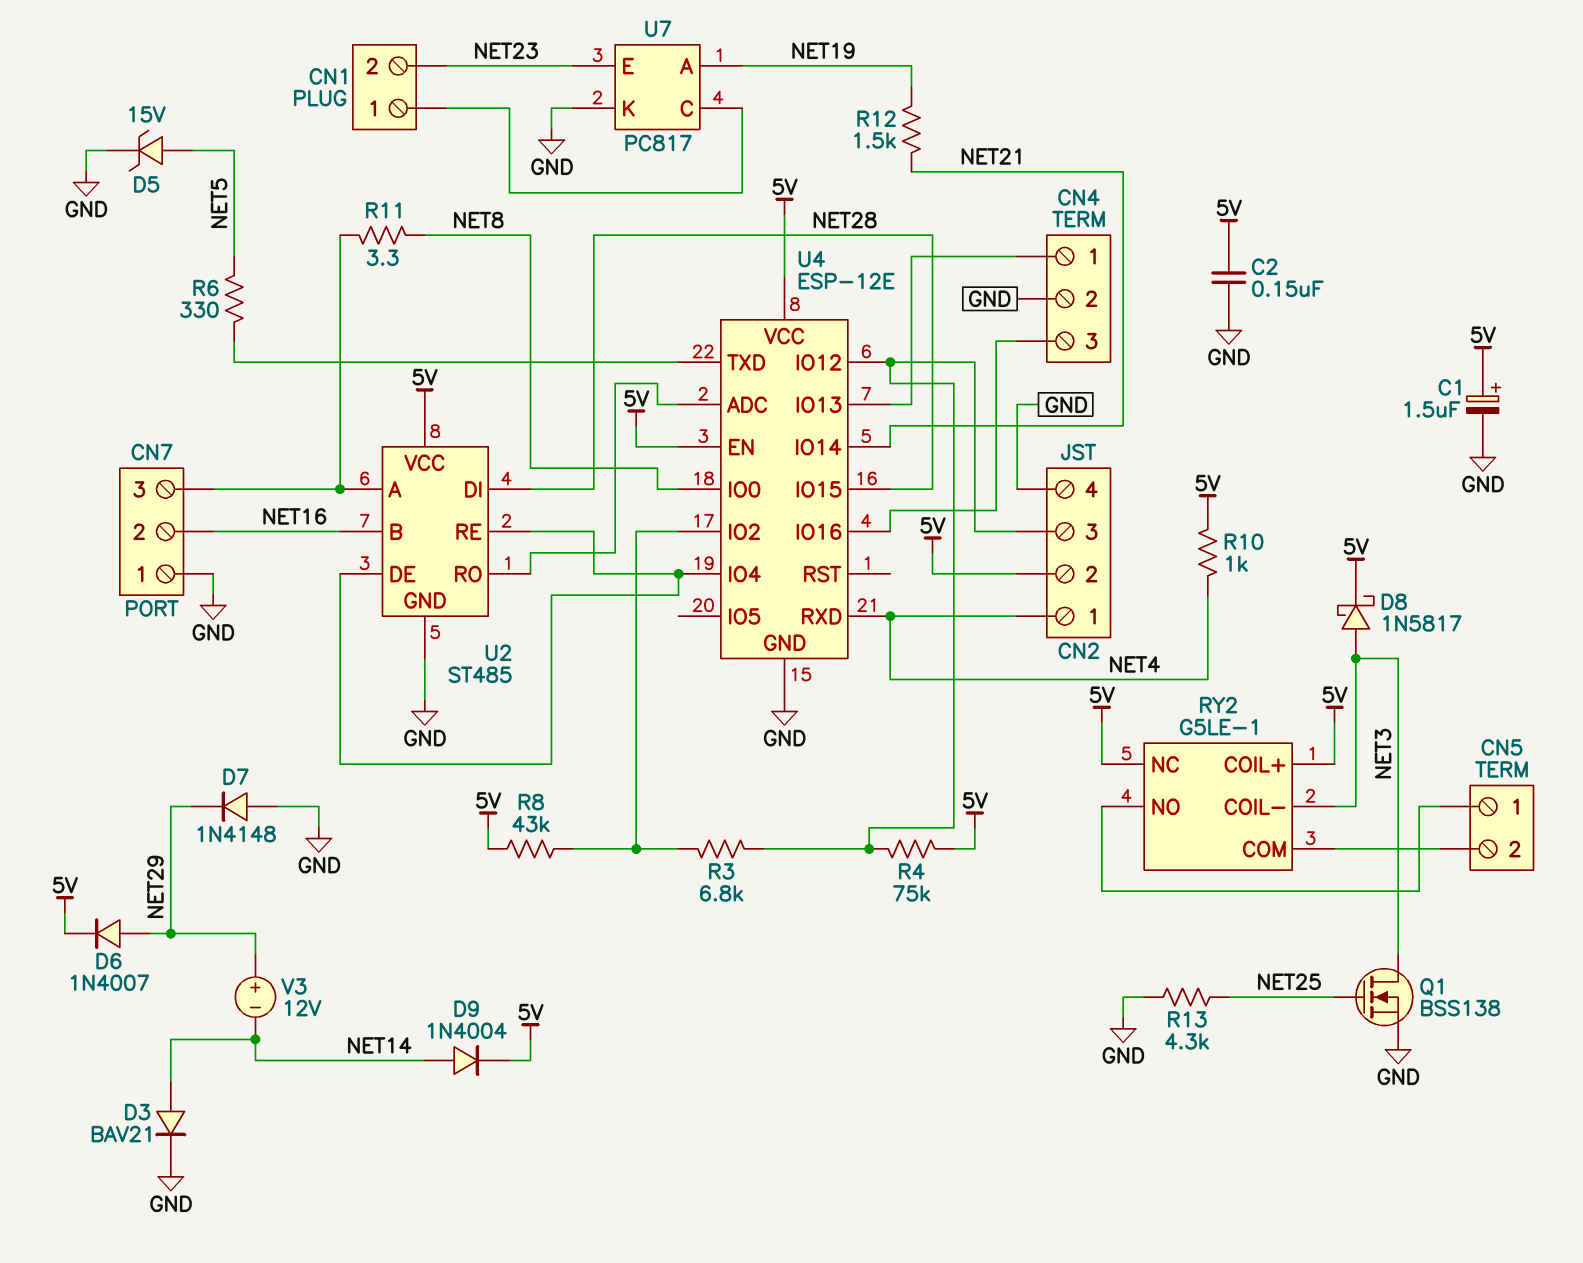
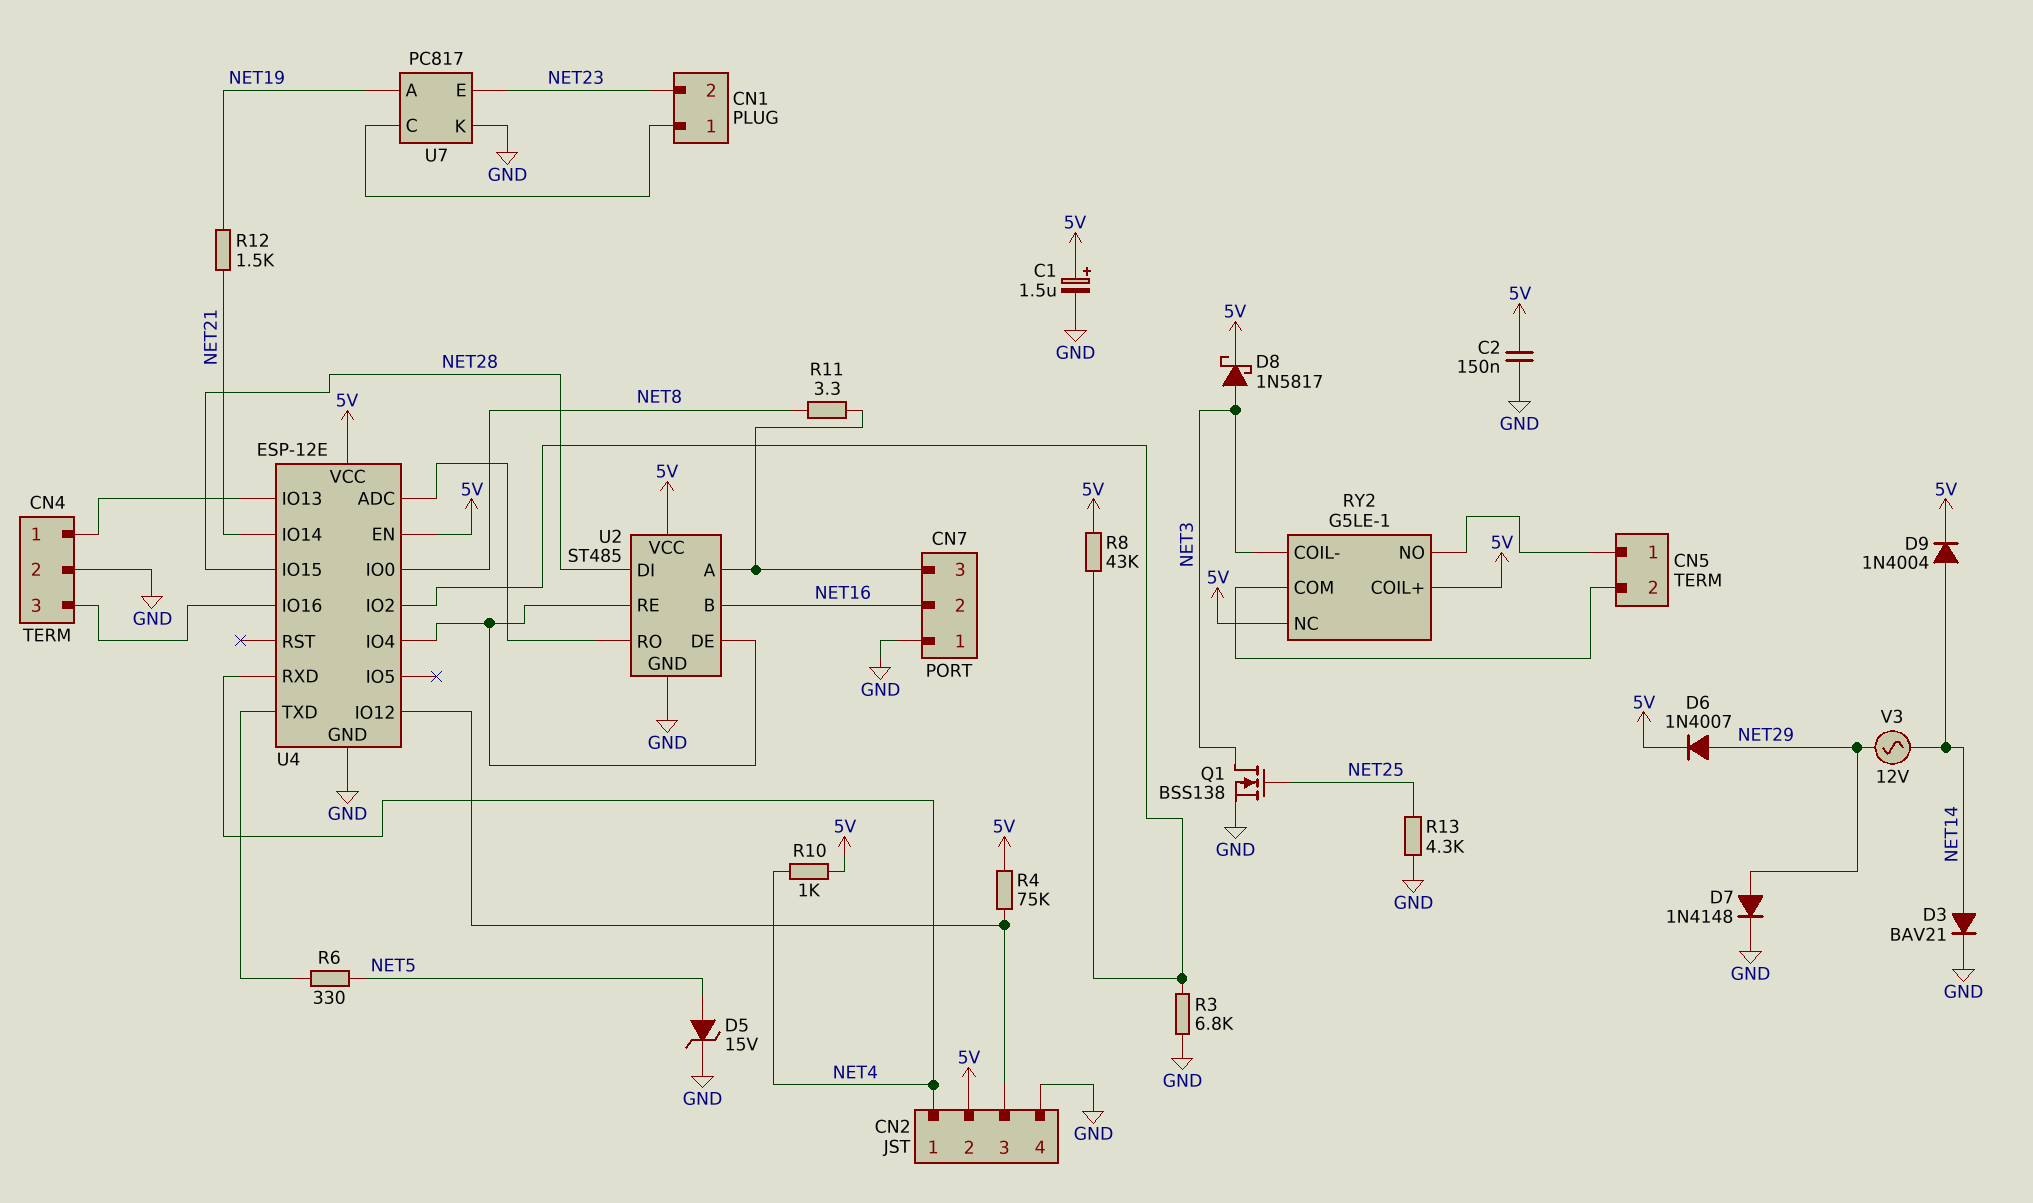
D7: diode 1N4148 (A GND, K NET29) -> diode 1N4148 (A NET29, K GND)
R3: 6.8k (CN2/3, U4/IO2) -> 6.8k (GND, U4/IO2)
V3: 12V (plus NET29, minus NET14) -> AC 12V (NET14, NET29)

